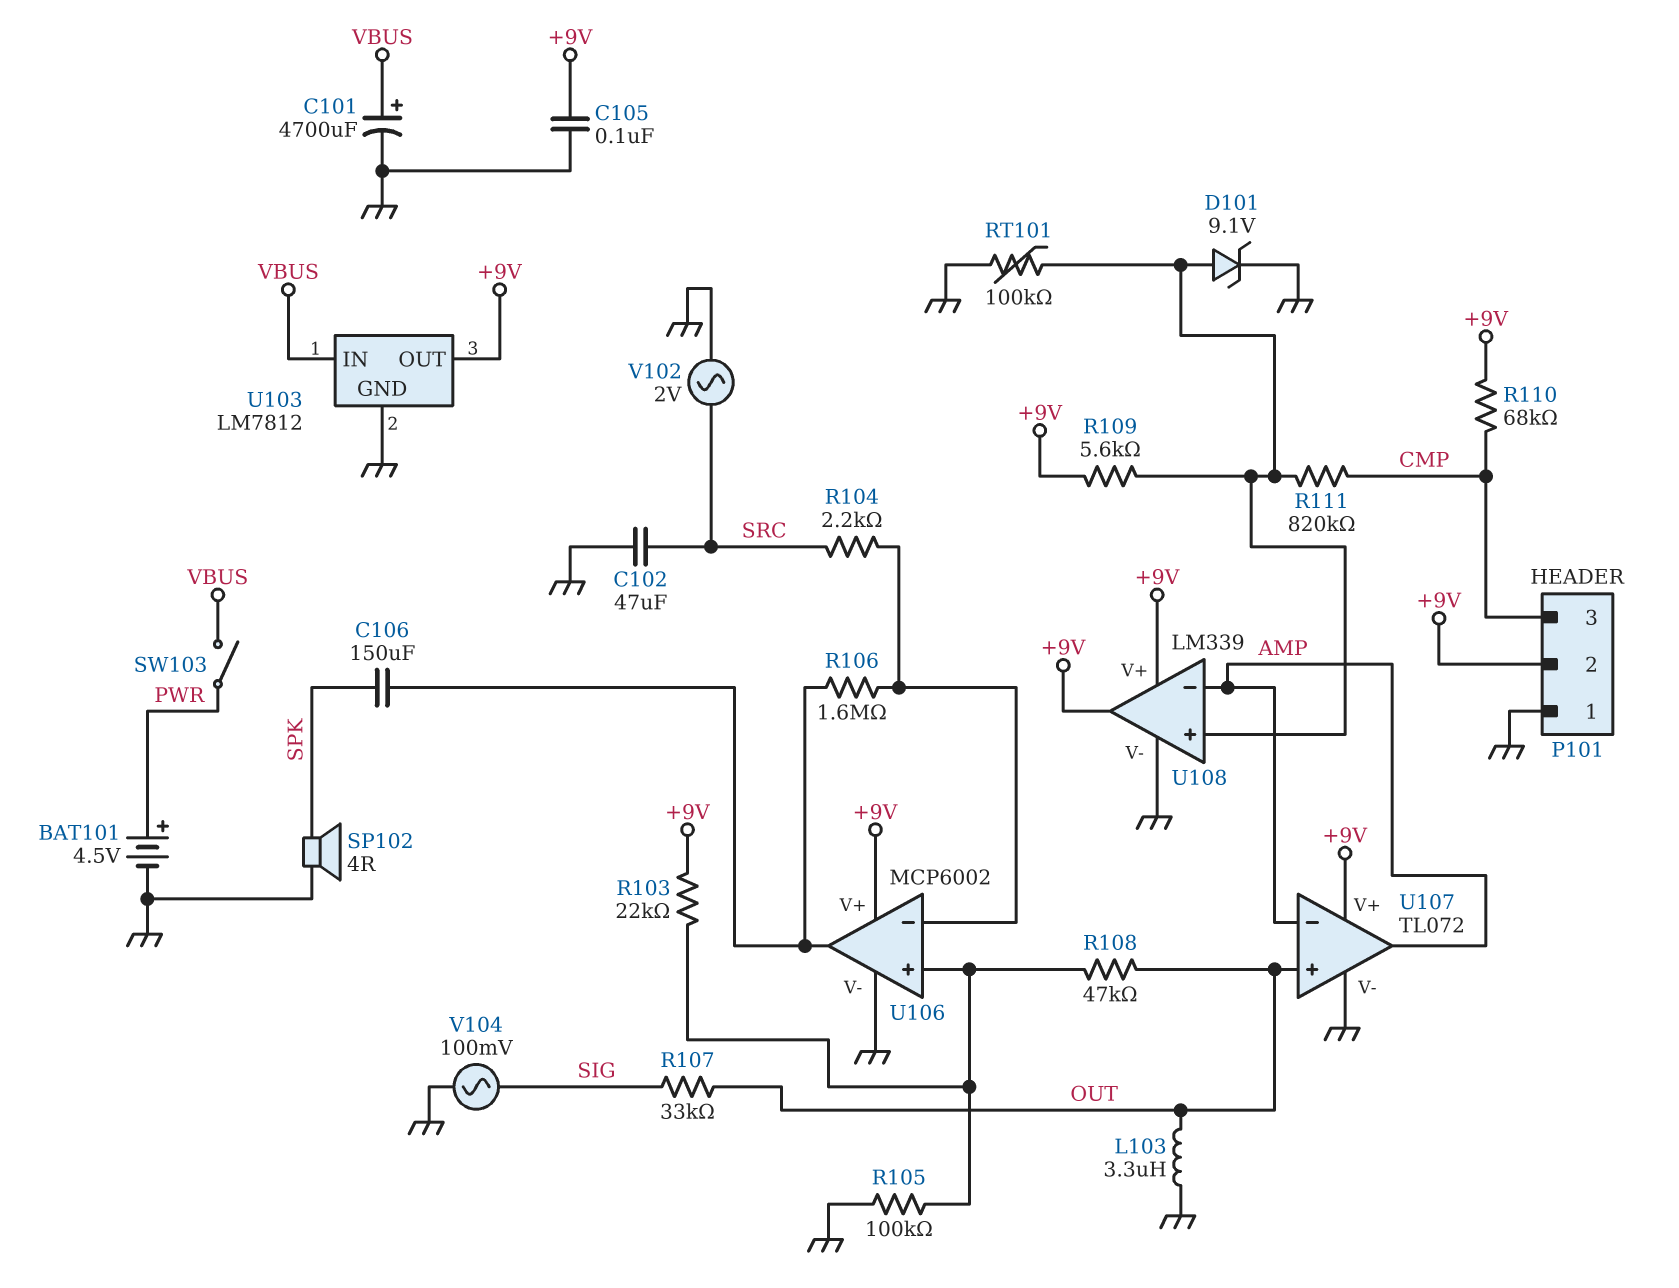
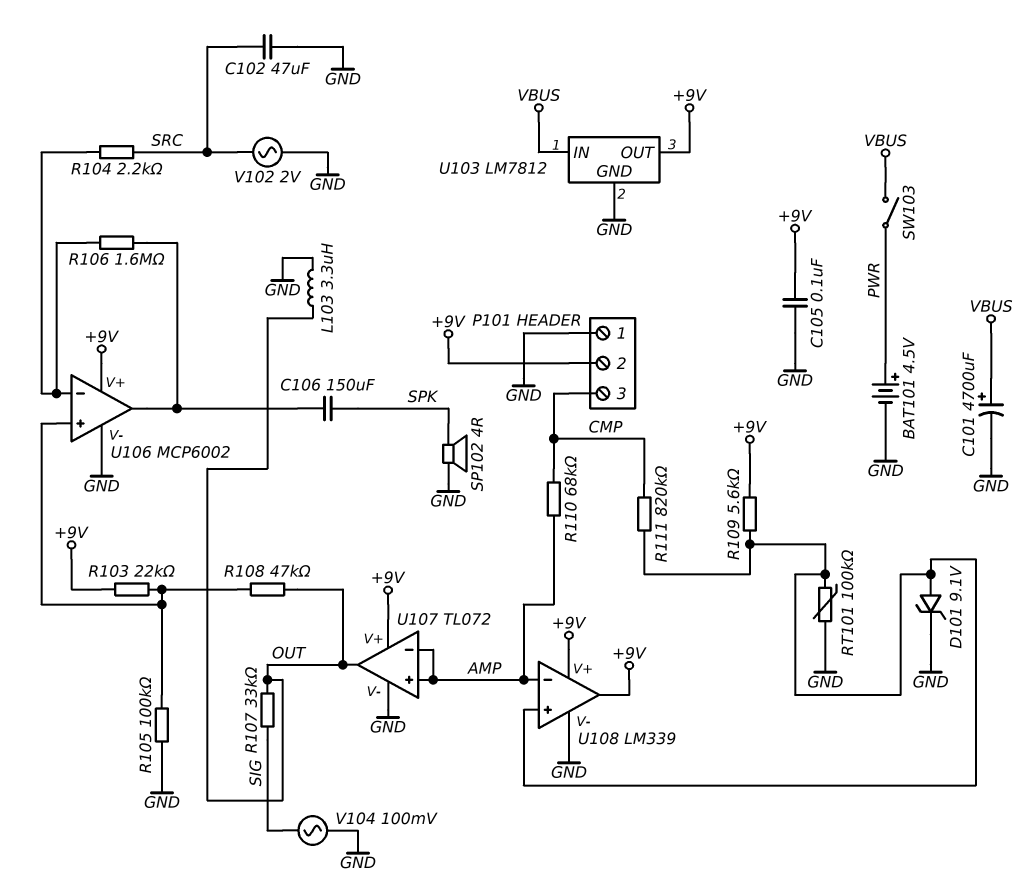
R110: 68k (+9V, CMP) -> 68k (AMP, CMP)
U107 pin in+: OUT -> AMP
U107 pin out: AMP -> OUT

